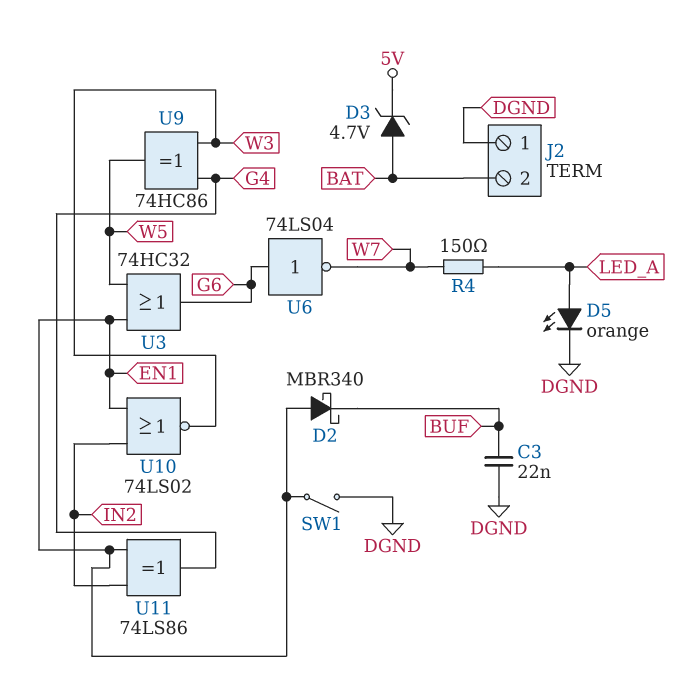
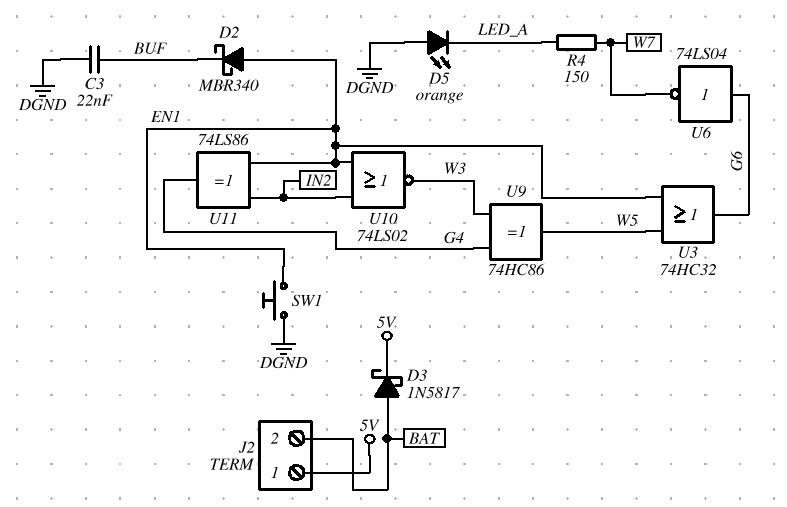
D3: zener 4.7V (A BAT, K 5V) -> schottky 1N5817 (A BAT, K 5V)
D5: LED orange (A LED_A, K DGND) -> LED orange (A DGND, K LED_A)
J2 pin 1: DGND -> 5V
SW1: switch (DGND, EN1) -> button (DGND, EN1)

